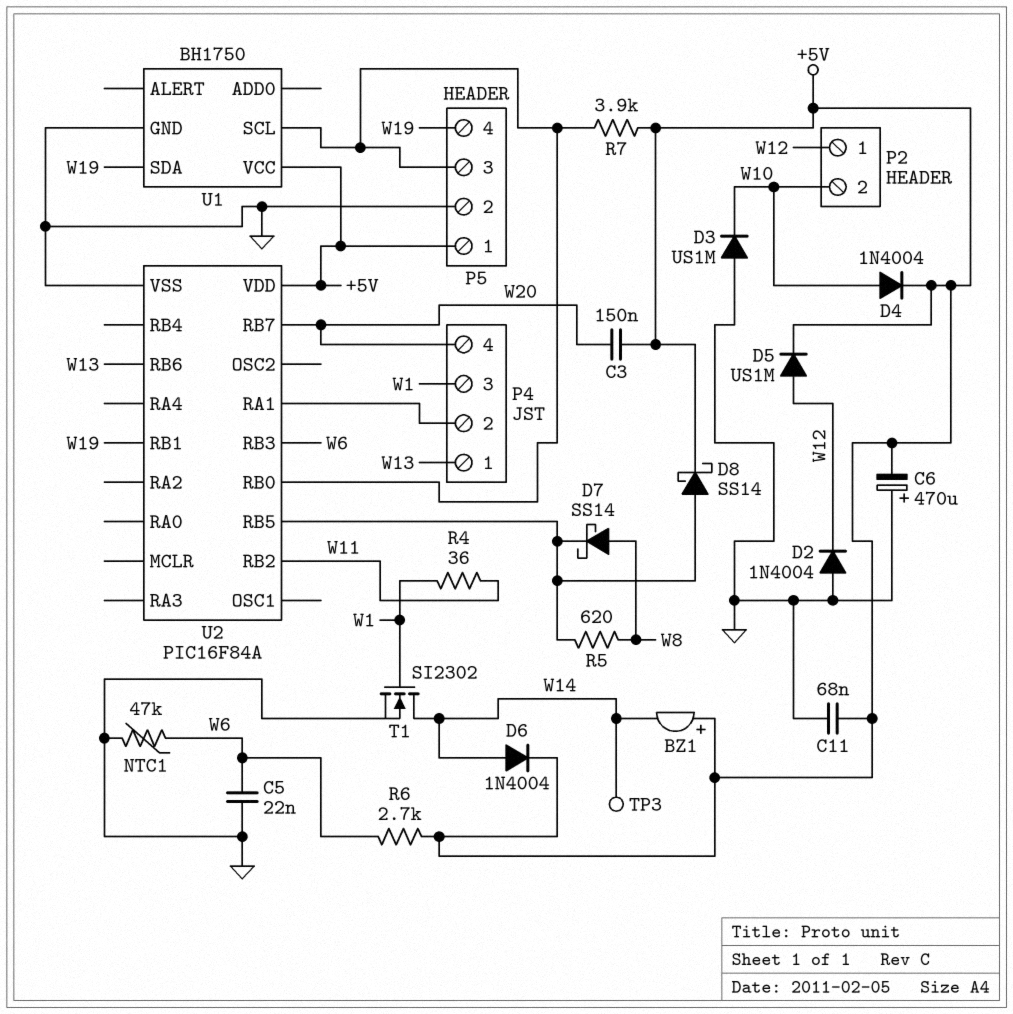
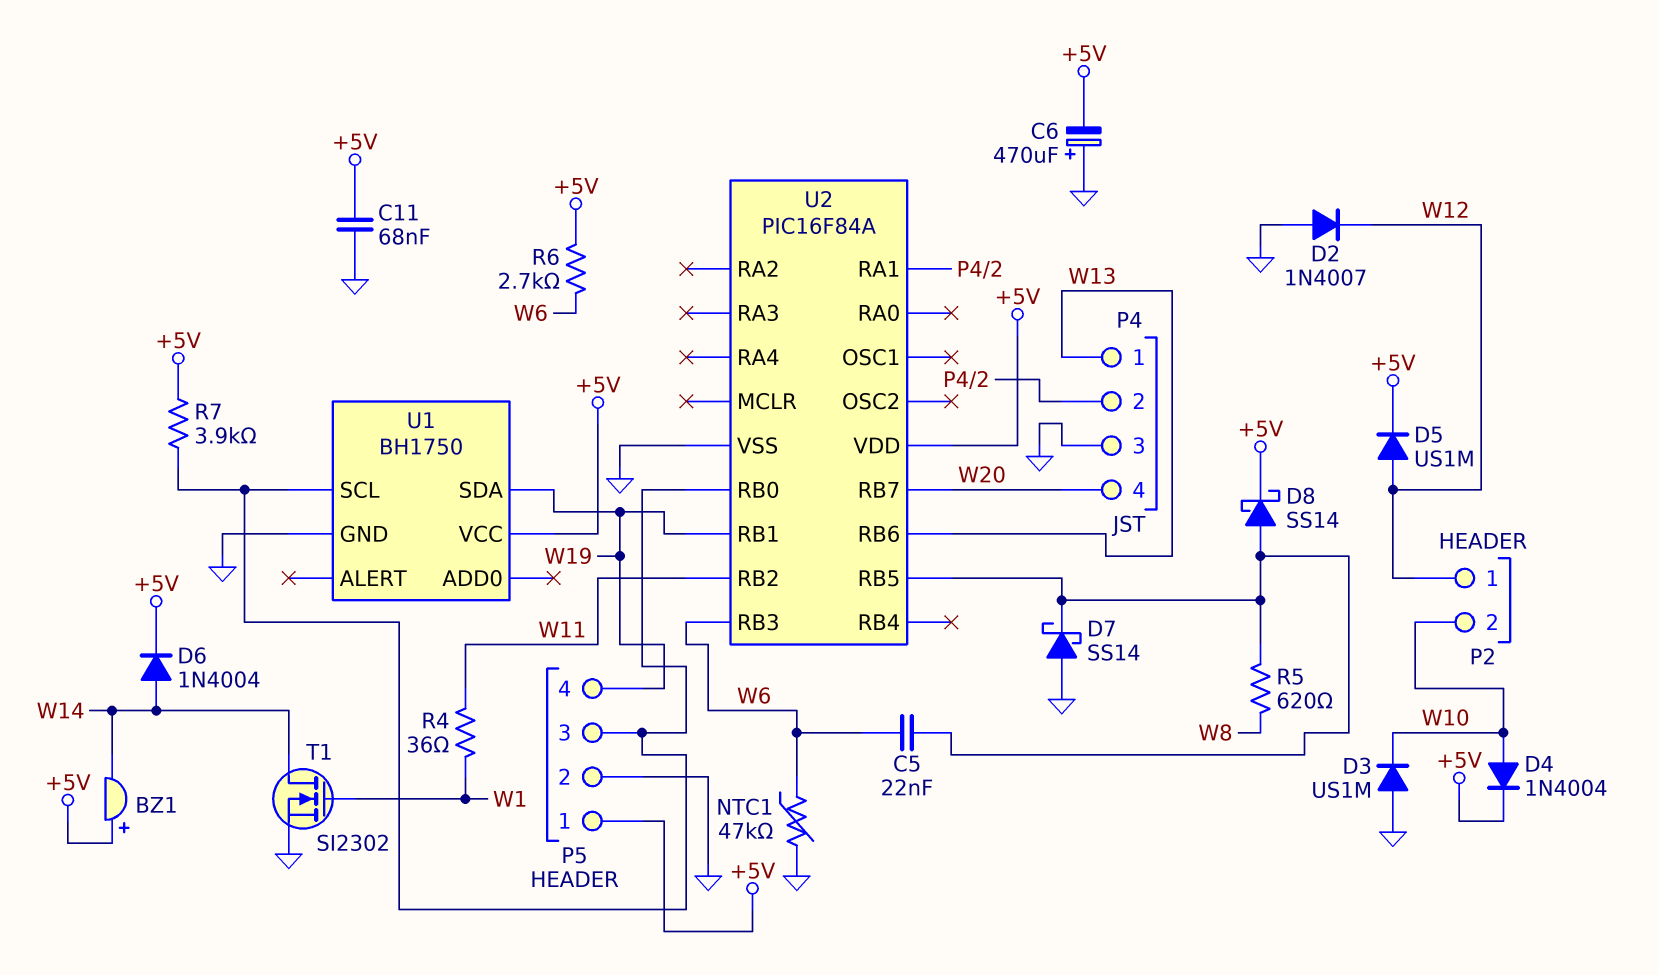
C3: 150nF (+5V, W20) -> none
C5: 22nF (GND, W6) -> 22nF (U2/RB5, W6)
D2: diode 1N4004 (A GND, K W12) -> diode 1N4007 (A GND, K W12)
D7: schottky SS14 (A W8, K U2/RB5) -> schottky SS14 (A GND, K U2/RB5)
P4 pin 3: W1 -> GND
TP3: test point (W14) -> none

